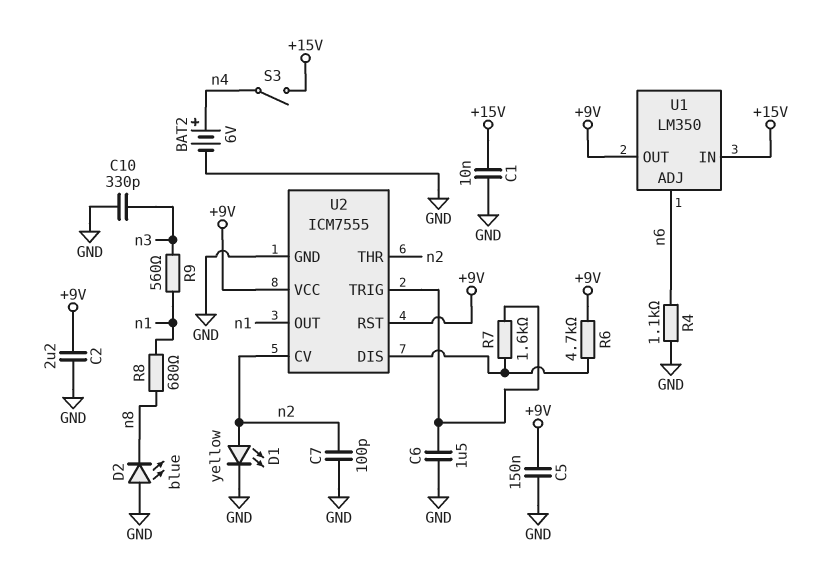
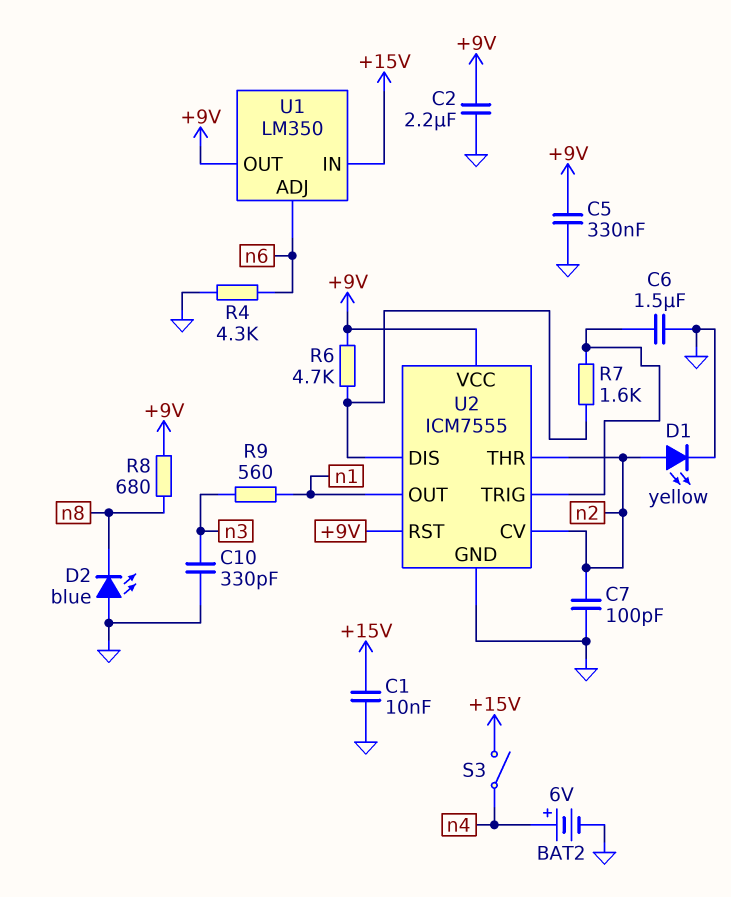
C5: 150nF (+9V, GND) -> 330nF (+9V, GND)
R4: 1.1k (GND, n6) -> 4.3k (GND, n6)
R8: 680 (n1, n8) -> 680 (+9V, n8)

